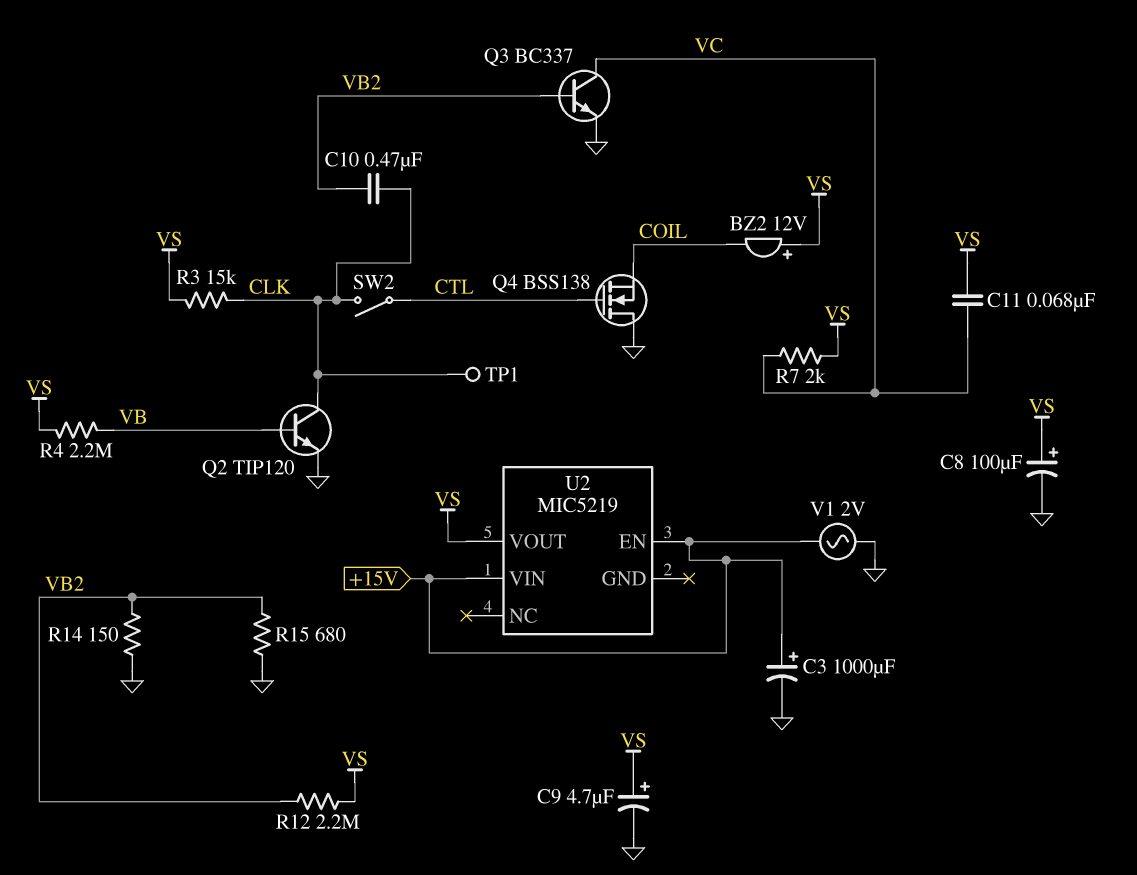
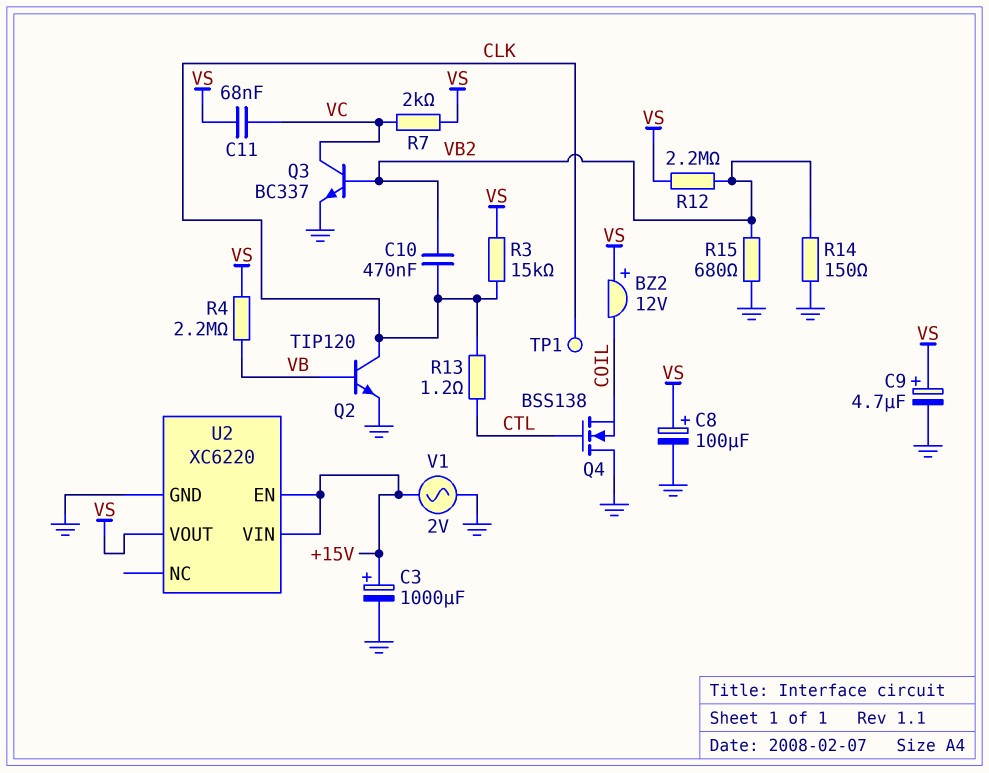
R13: none -> 1.2 (CLK, CTL)
SW2: switch (CLK, CTL) -> none
U2: MIC5219 -> XC6220
U2 pin GND: none -> GND

